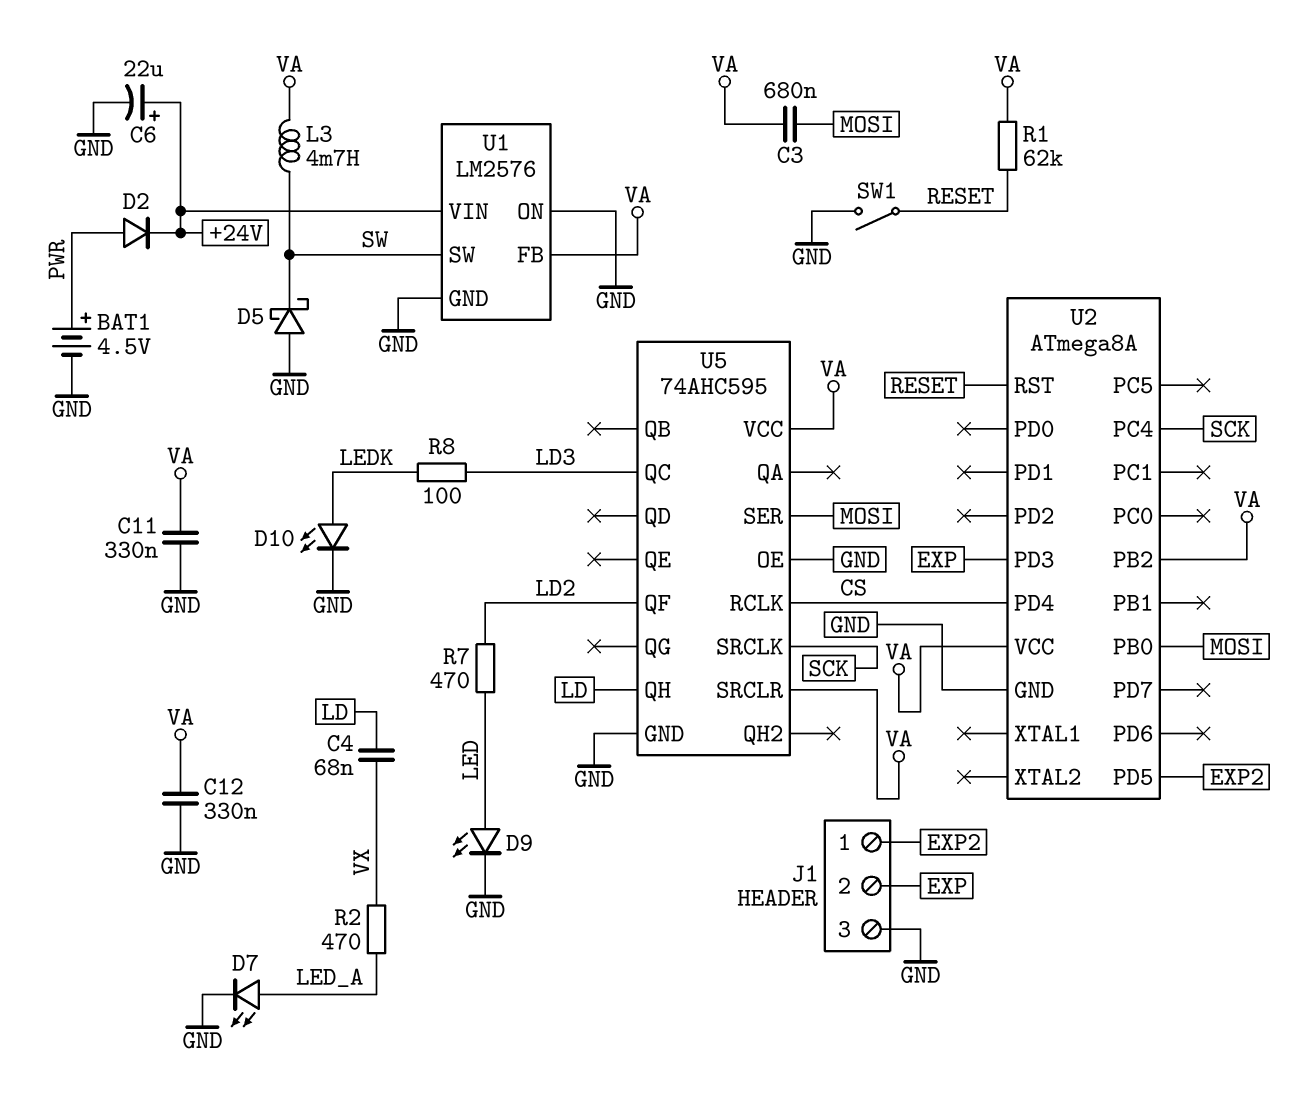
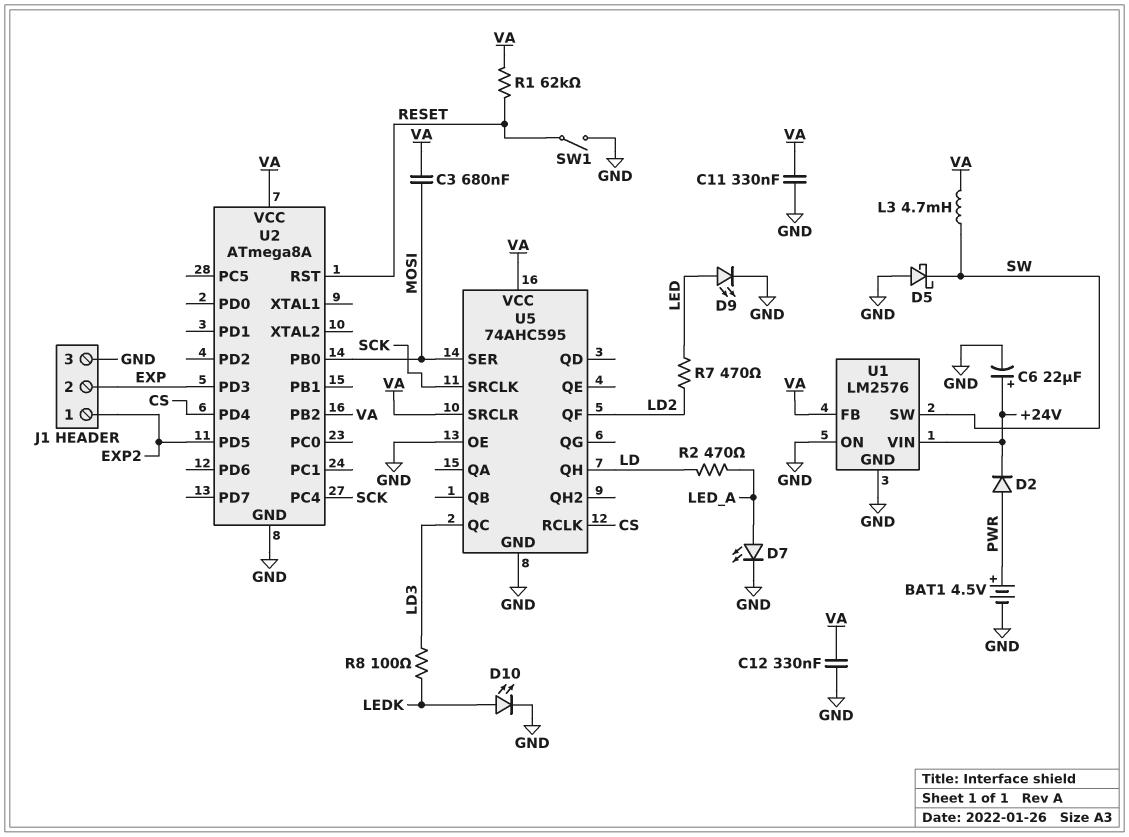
C4: 68nF (LD, VX) -> none
R2: 470 (LED_A, VX) -> 470 (LD, LED_A)

